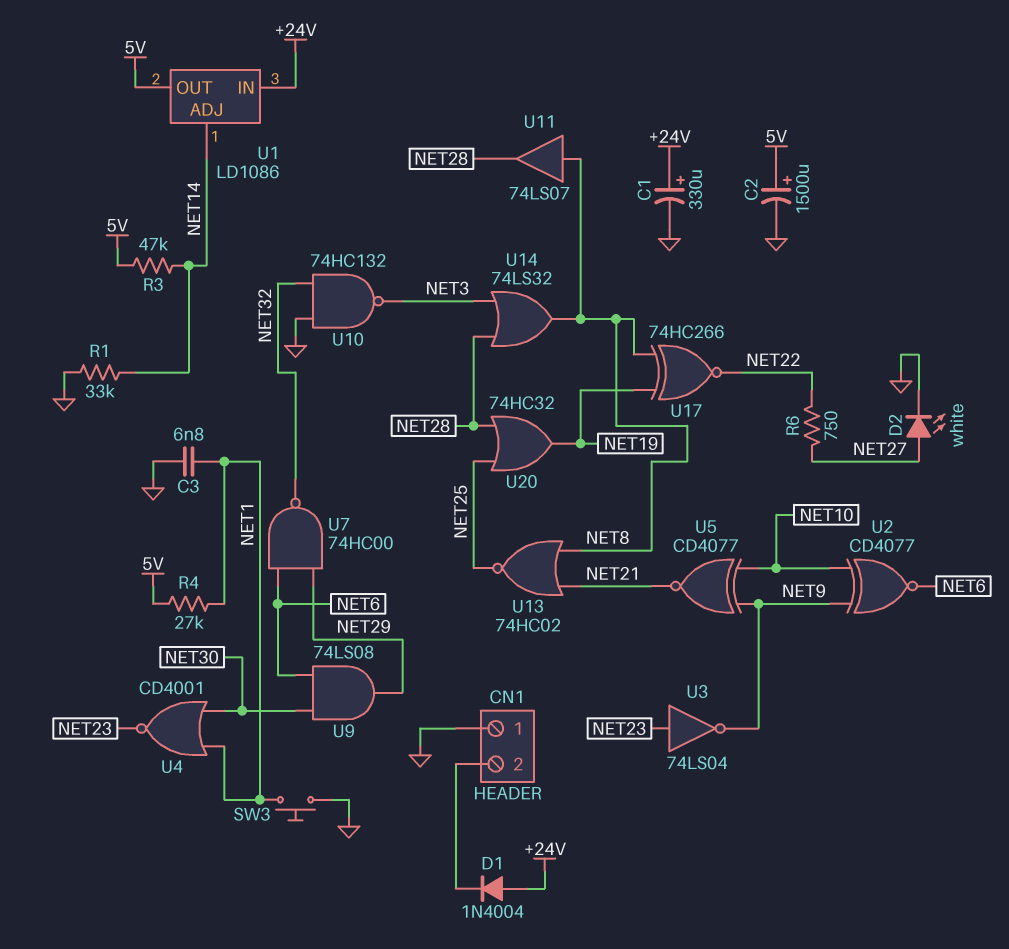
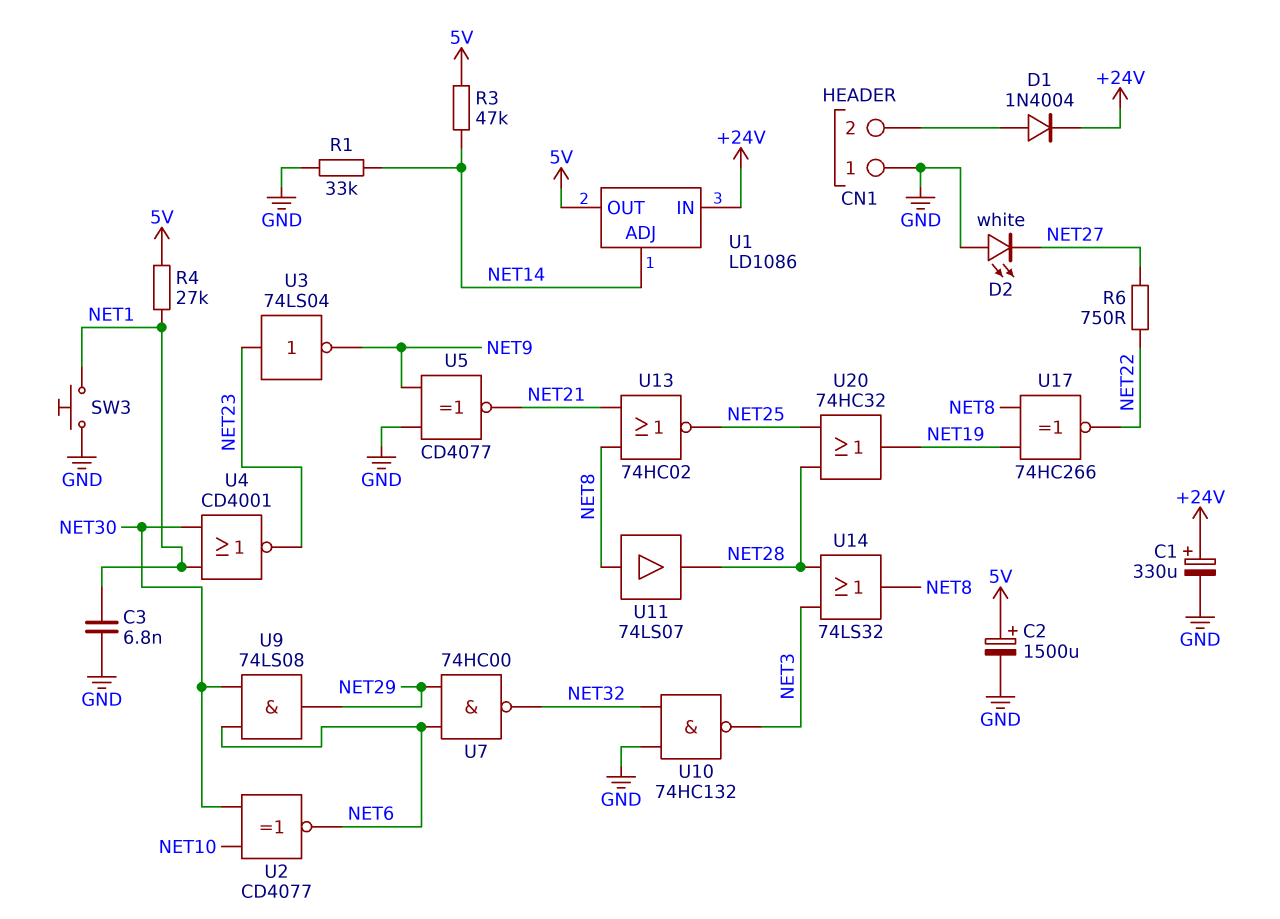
D1: diode 1N4004 (A +24V, K CN1/2) -> diode 1N4004 (A CN1/2, K +24V)
D2: LED white (A NET27, K GND) -> LED white (A GND, K NET27)
U2: XNOR CD4077 (in NET9, in NET10, out NET6) -> XNOR CD4077 (in NET10, in NET30, out NET6)
U5: XNOR CD4077 (in NET9, in NET10, out NET21) -> XNOR CD4077 (in GND, in NET9, out NET21)

